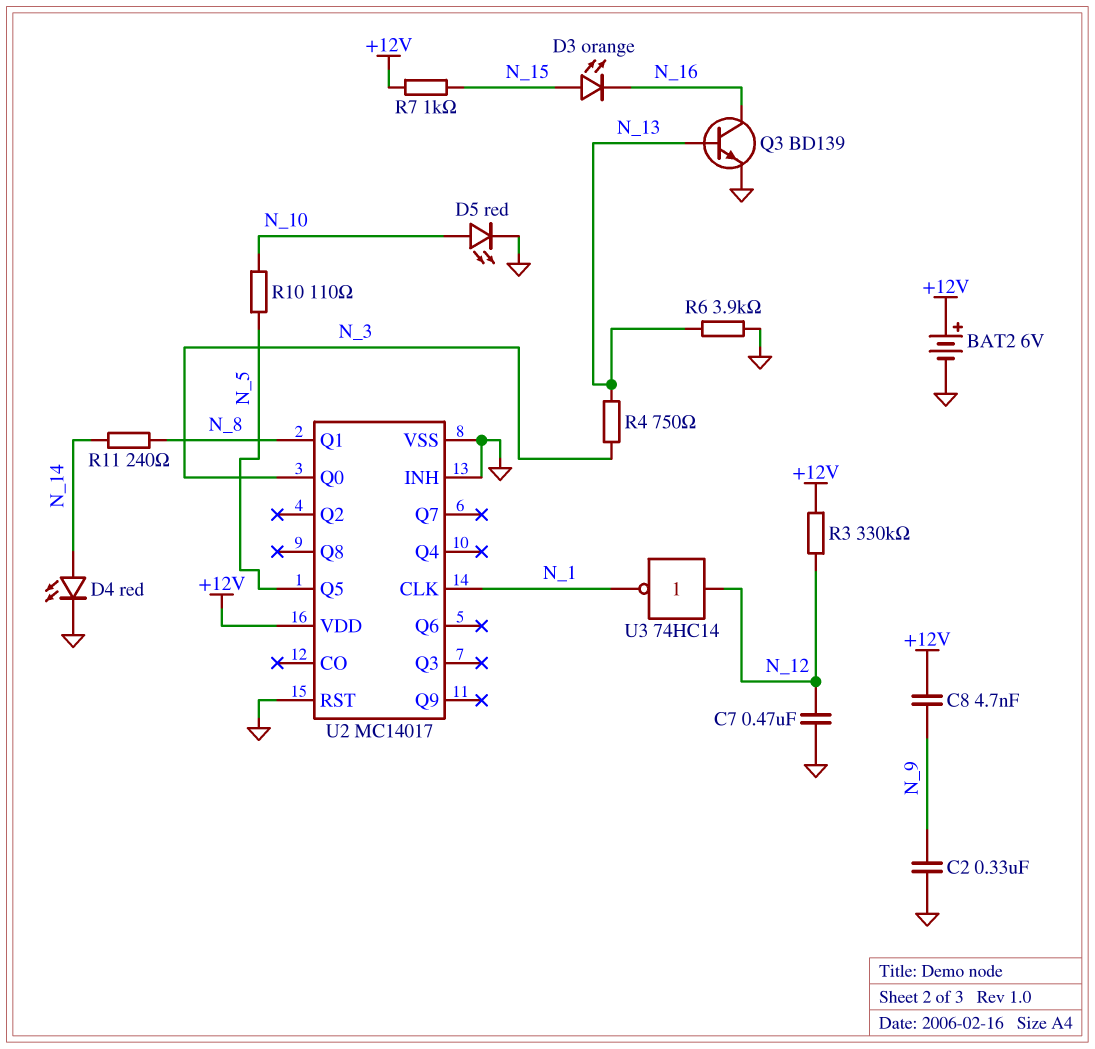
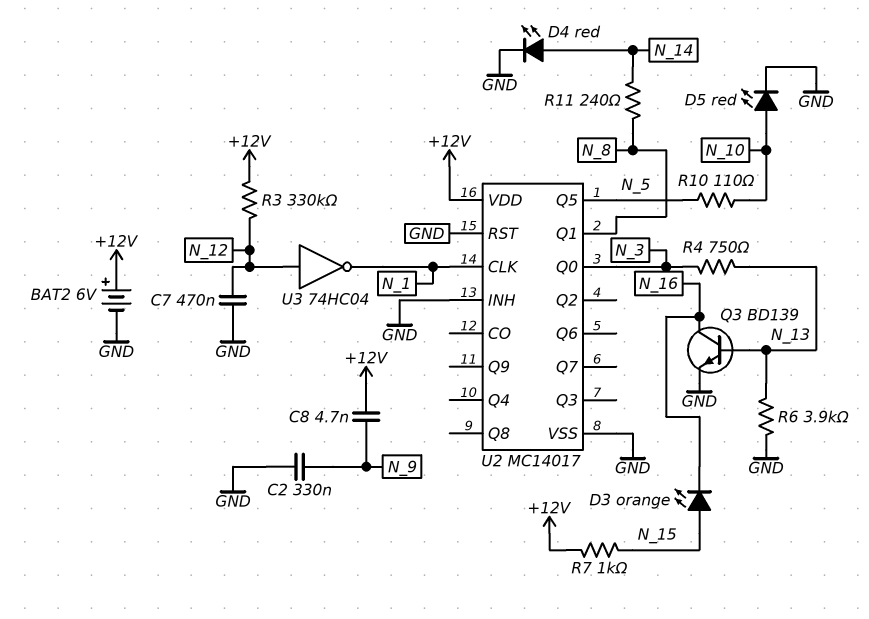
U3: NOT 74HC14 (in N_12, out N_1) -> NOT 74HC04 (in N_12, out N_1)

